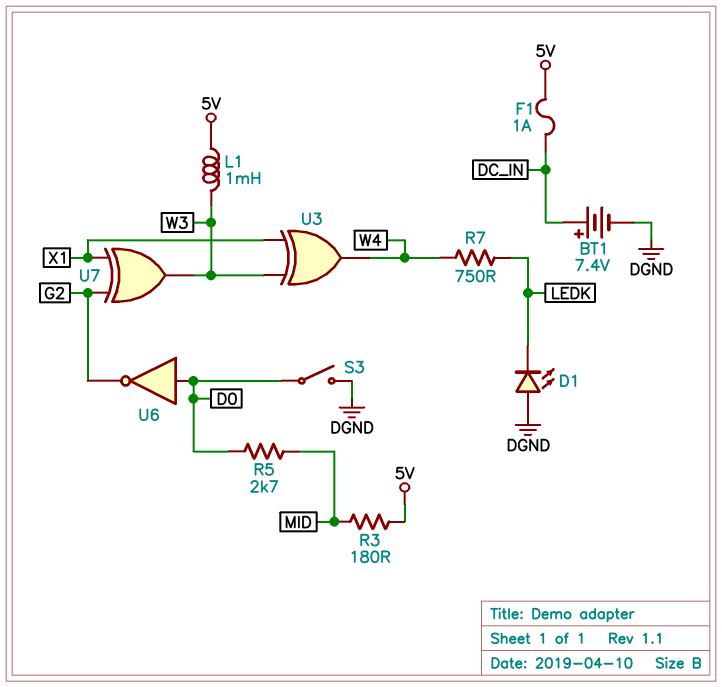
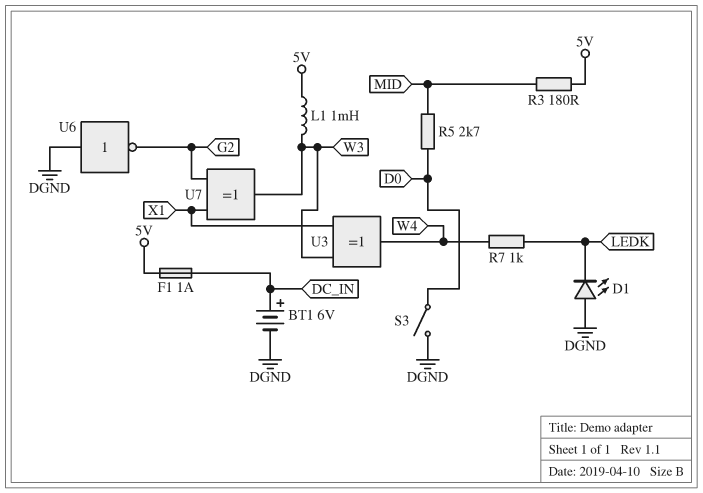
BT1: 7.4V (plus DC_IN, minus DGND) -> 6V (plus DC_IN, minus DGND)
R7: 750 (LEDK, W4) -> 1k (LEDK, W4)
U6: NOT (in D0, out G2) -> NOT (in DGND, out G2)

